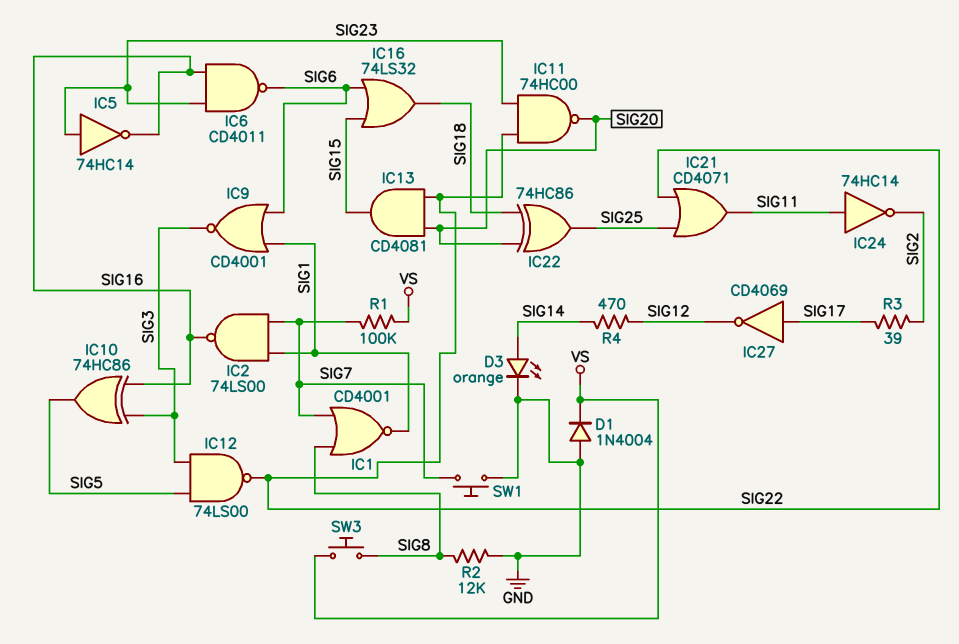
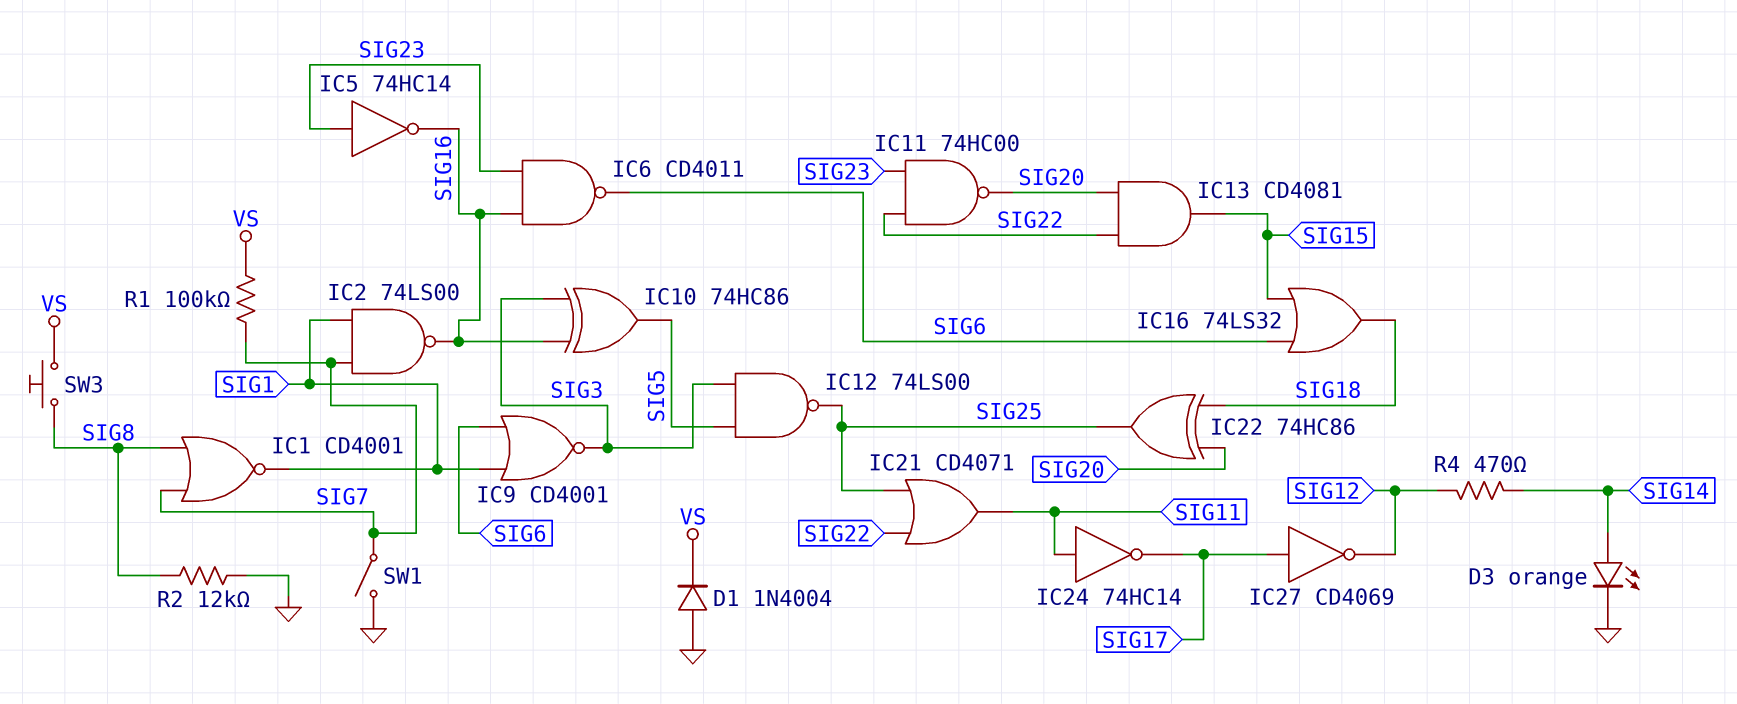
IC12: NAND 74LS00 (in SIG3, in SIG5, out SIG22) -> NAND 74LS00 (in SIG3, in SIG5, out SIG25)
IC24: NOT 74HC14 (in SIG11, out SIG2) -> NOT 74HC14 (in SIG11, out SIG17)
R3: 39 (SIG2, SIG17) -> none
SW1: button (GND, SIG7) -> switch (GND, SIG7)

